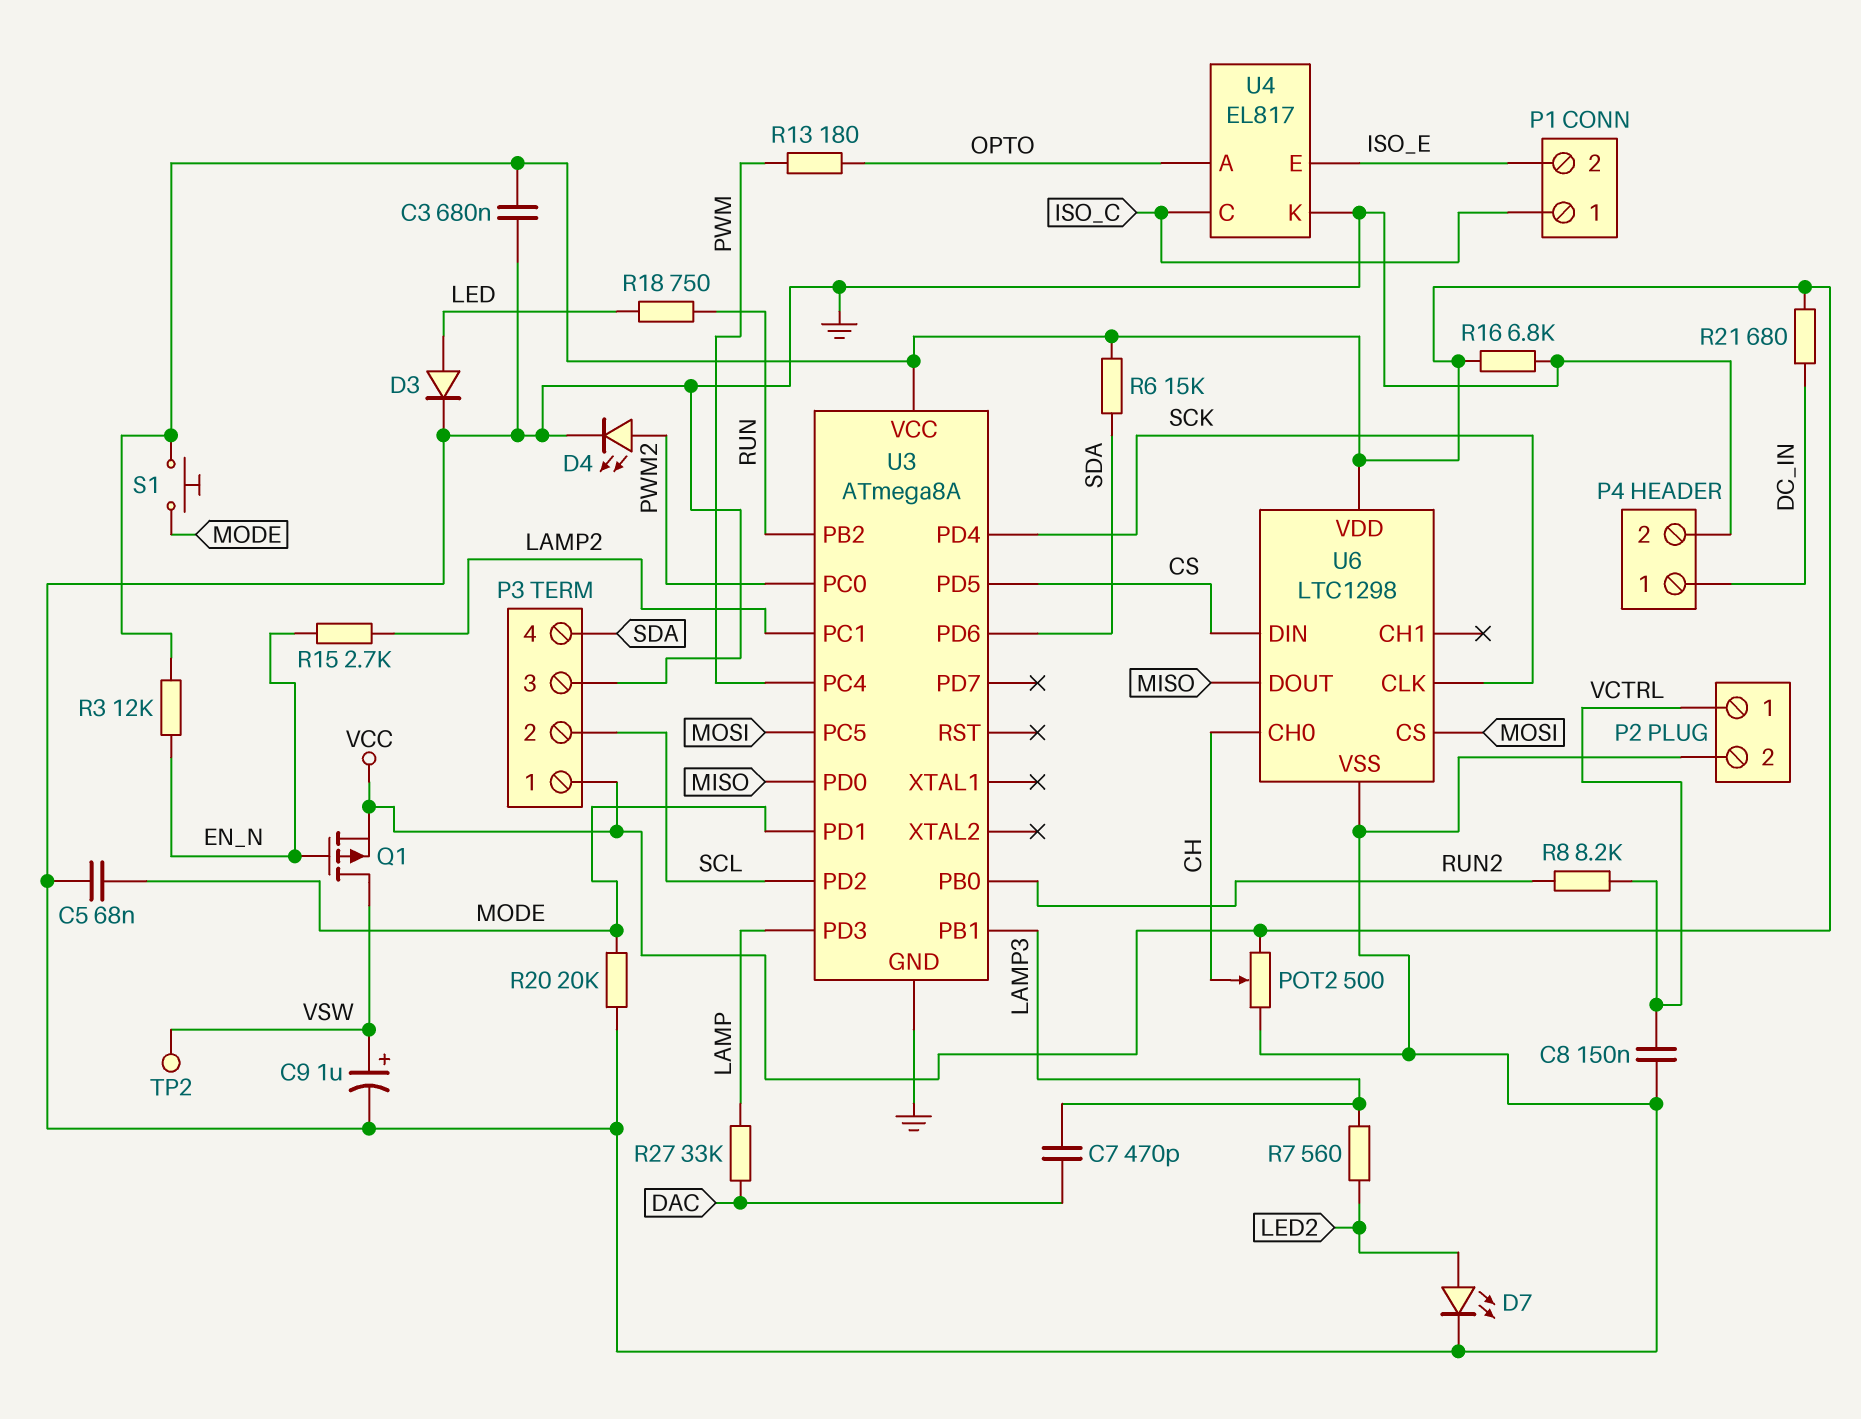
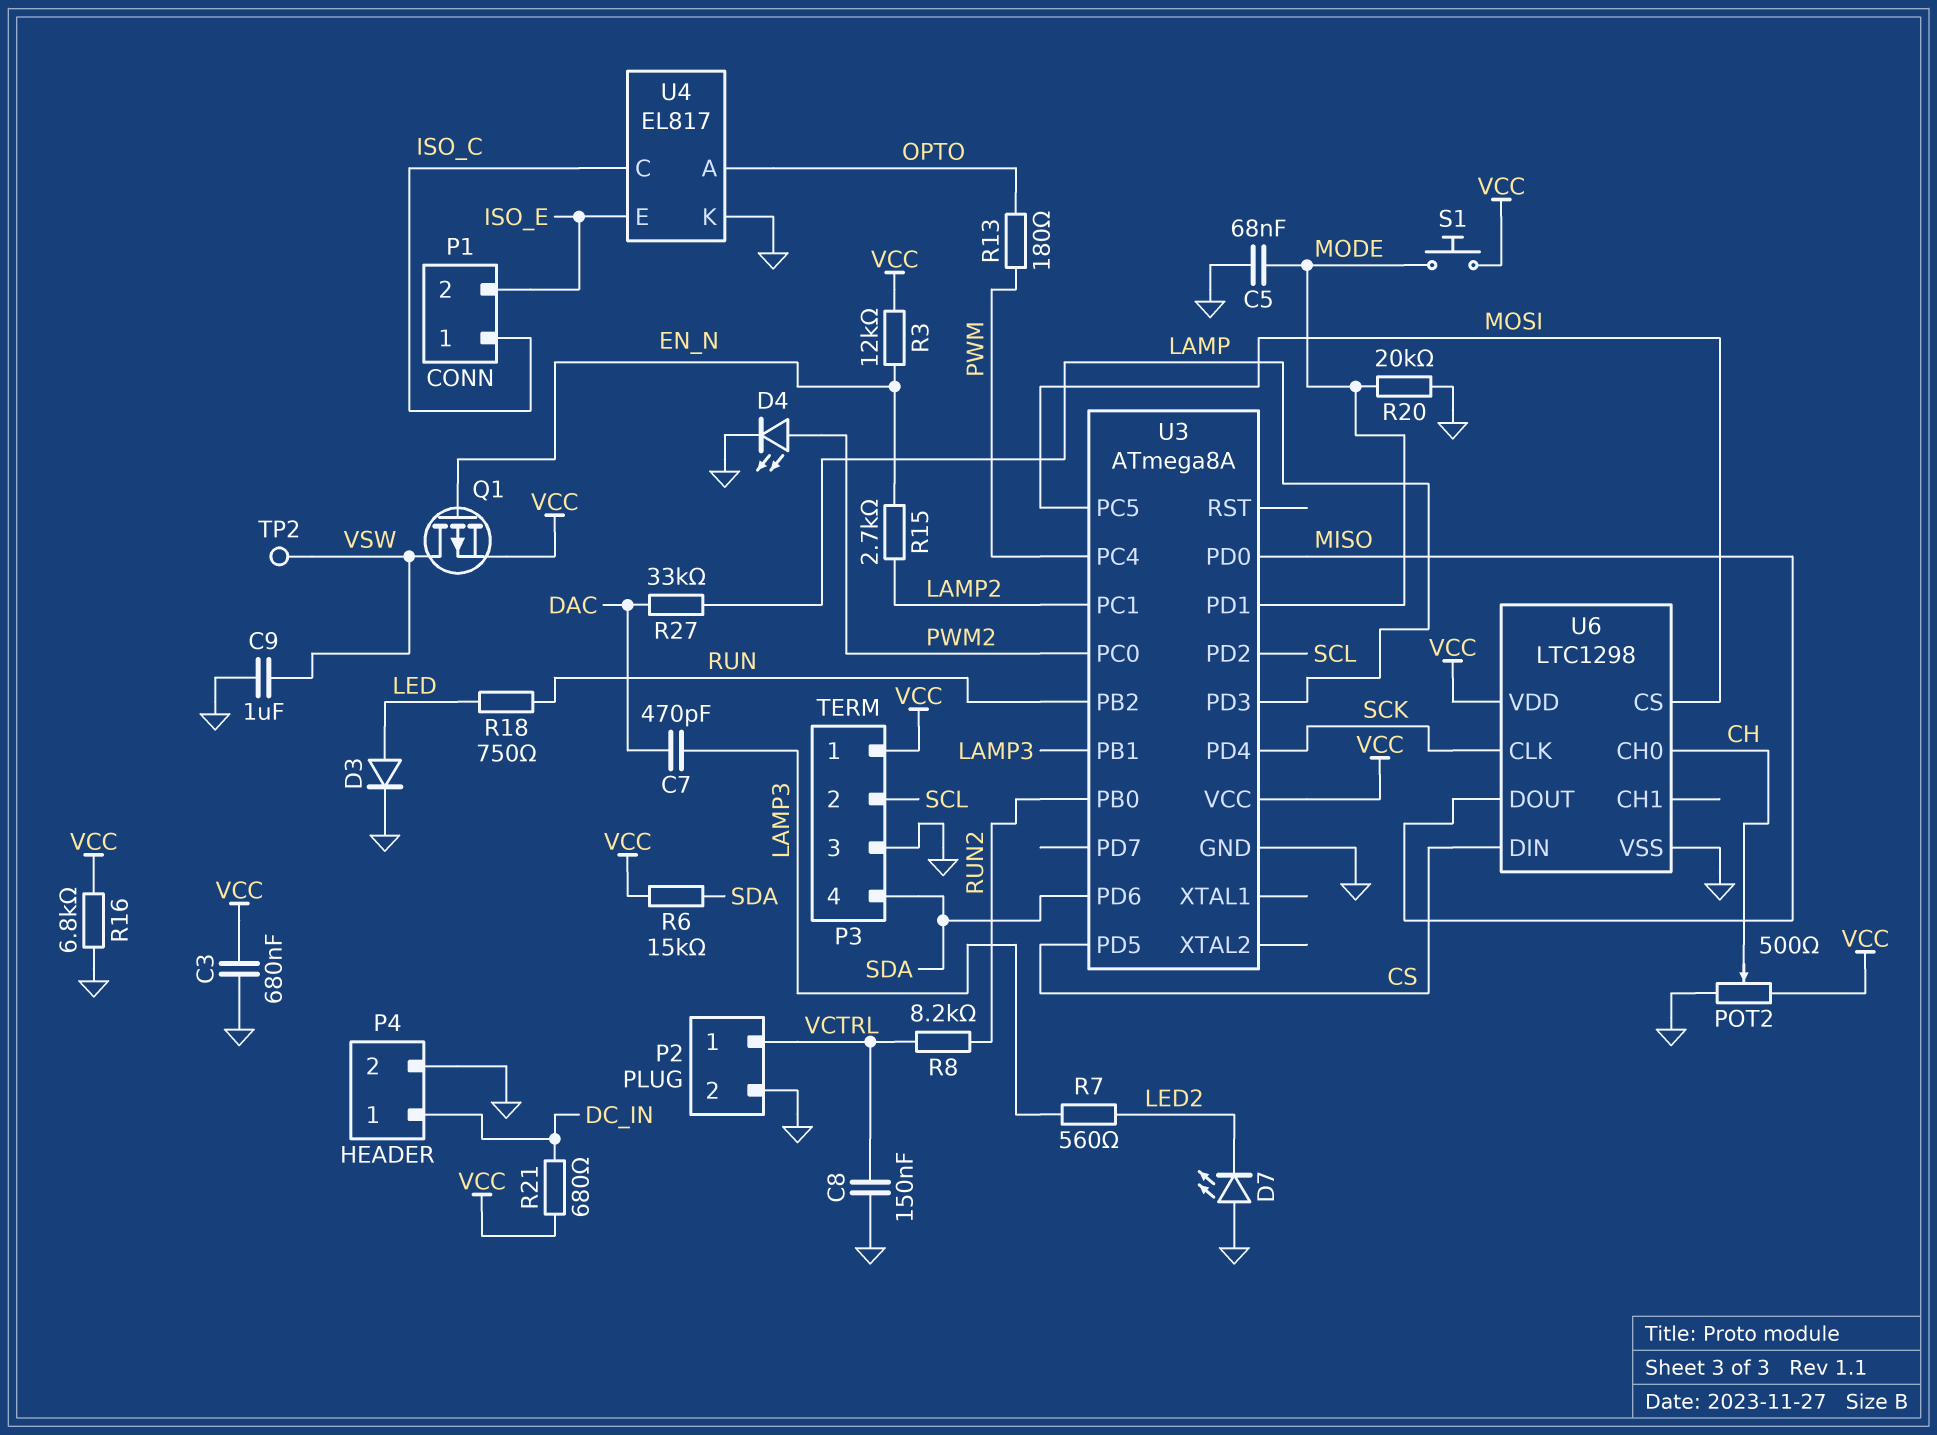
C9: 1uF (plus VSW, minus GND) -> 1uF (GND, VSW)
D7: LED (A LED2, K GND) -> LED (A GND, K LED2)

